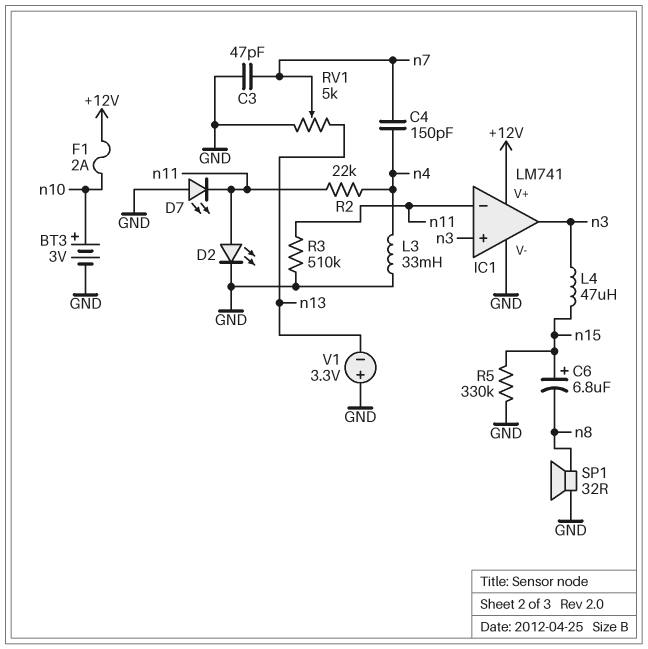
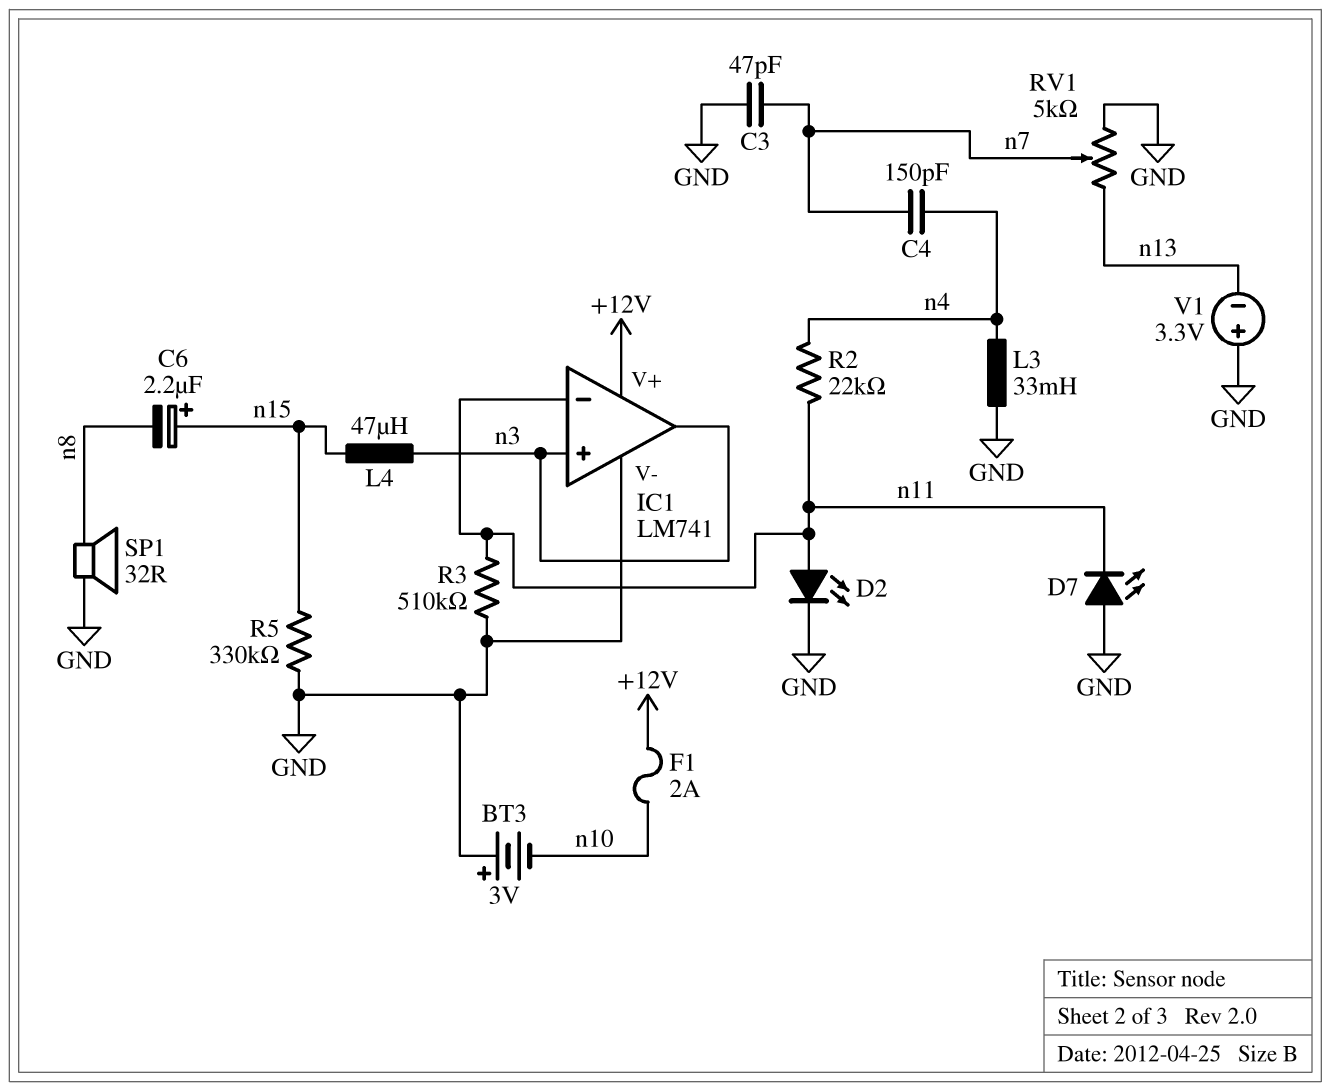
BT3: 3V (plus n10, minus GND) -> 3V (plus GND, minus n10)
C6: 6.8uF (plus n15, minus n8) -> 2.2uF (plus n15, minus n8)

